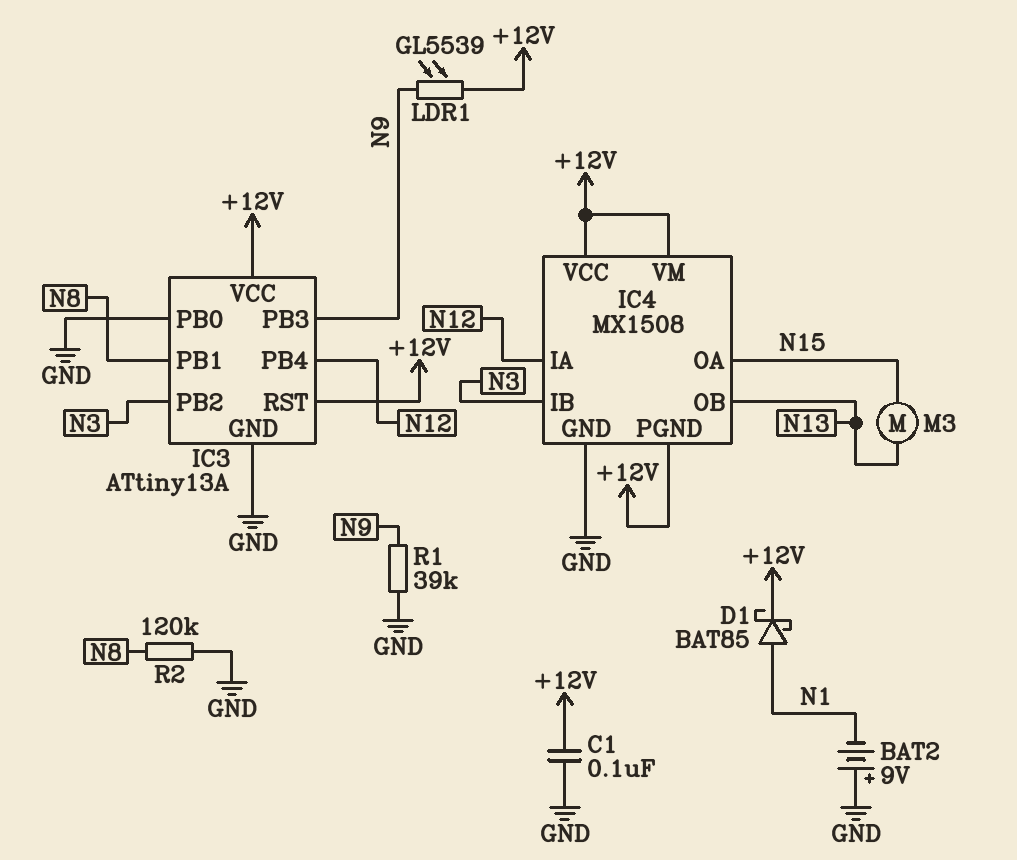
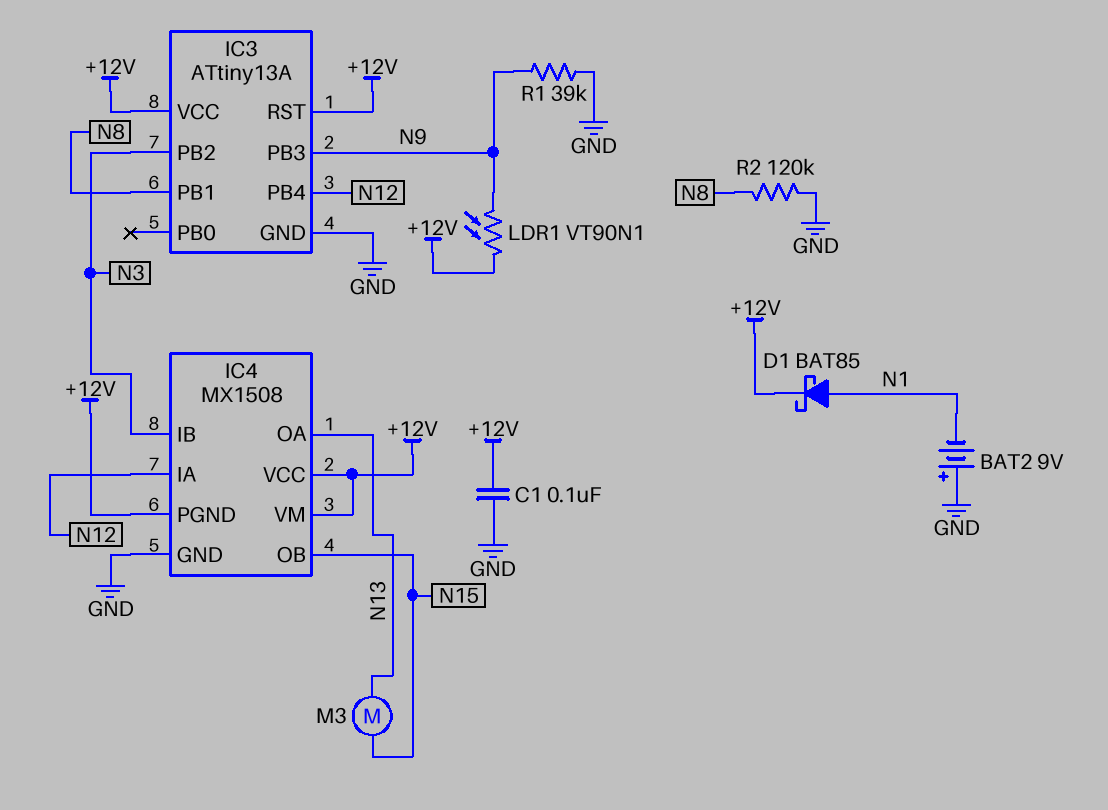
IC3 pin PB0: GND -> none
IC4 pin OA: N15 -> N13
IC4 pin OB: N13 -> N15
LDR1: GL5539 (+12V, N9) -> VT90N1 (+12V, N9)

